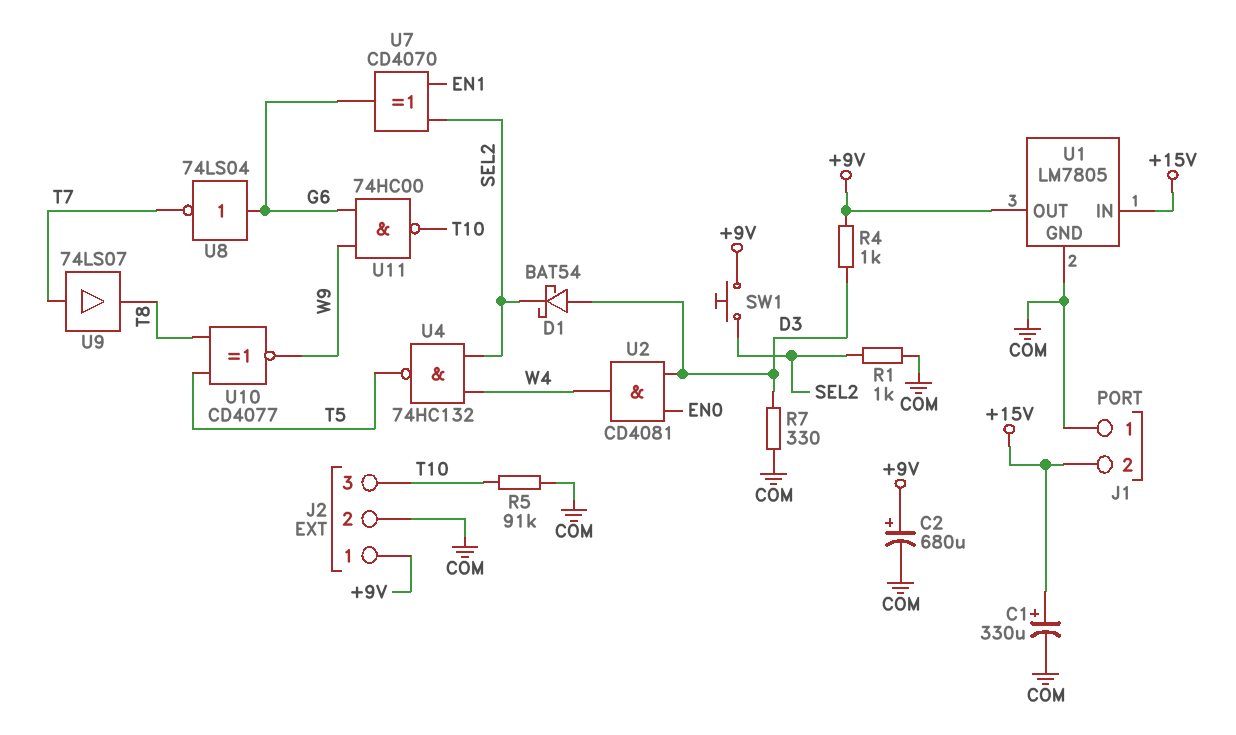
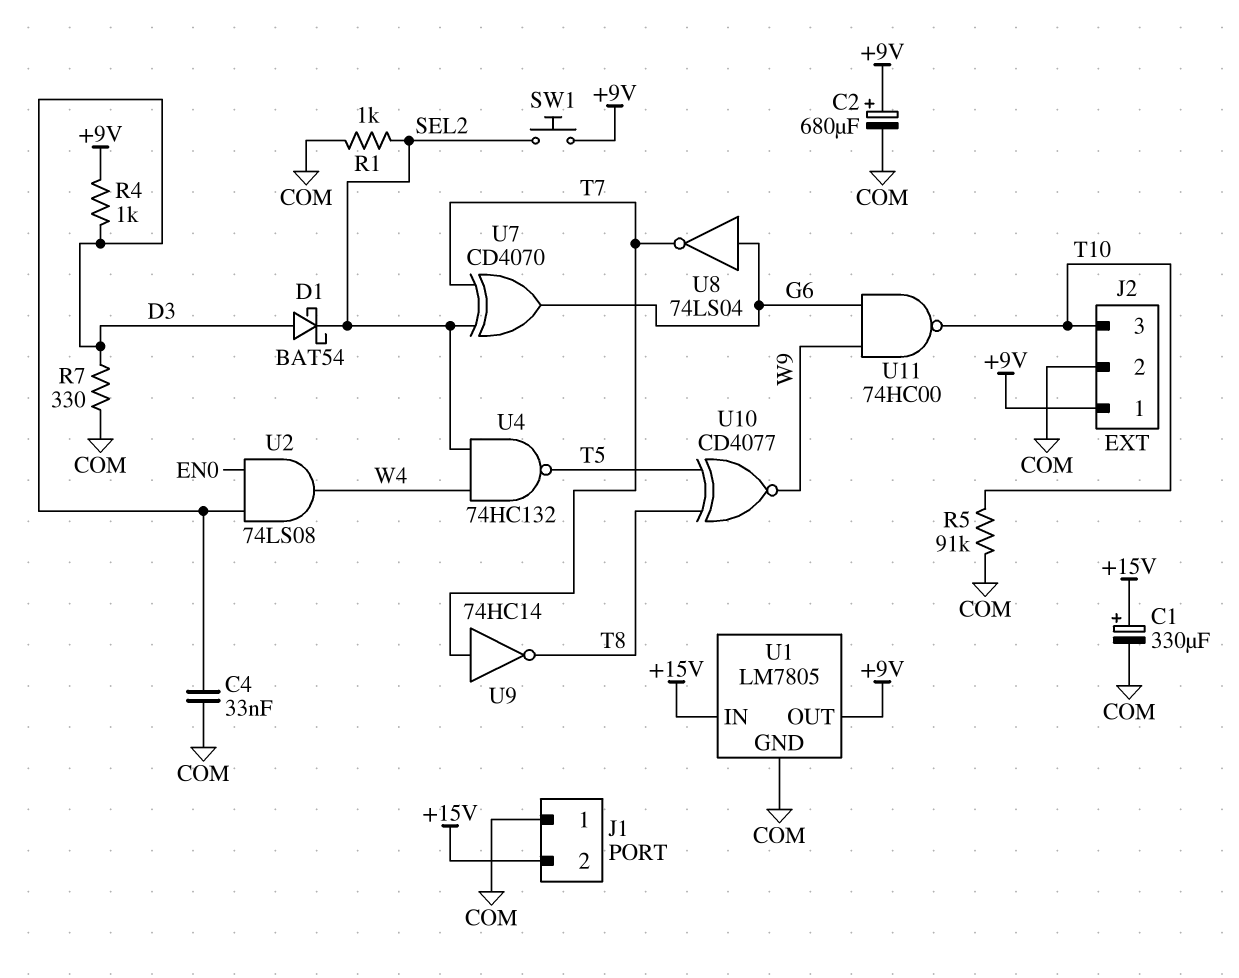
C4: none -> 33nF (COM, D3)
U2: AND CD4081 (in D3, in EN0, out W4) -> AND 74LS08 (in D3, in EN0, out W4)
U7: XOR CD4070 (in EN1, in SEL2, out G6) -> XOR CD4070 (in SEL2, in T7, out G6)
U9: buffer 74LS07 (in T7, out T8) -> NOT 74HC14 (in T7, out T8)

